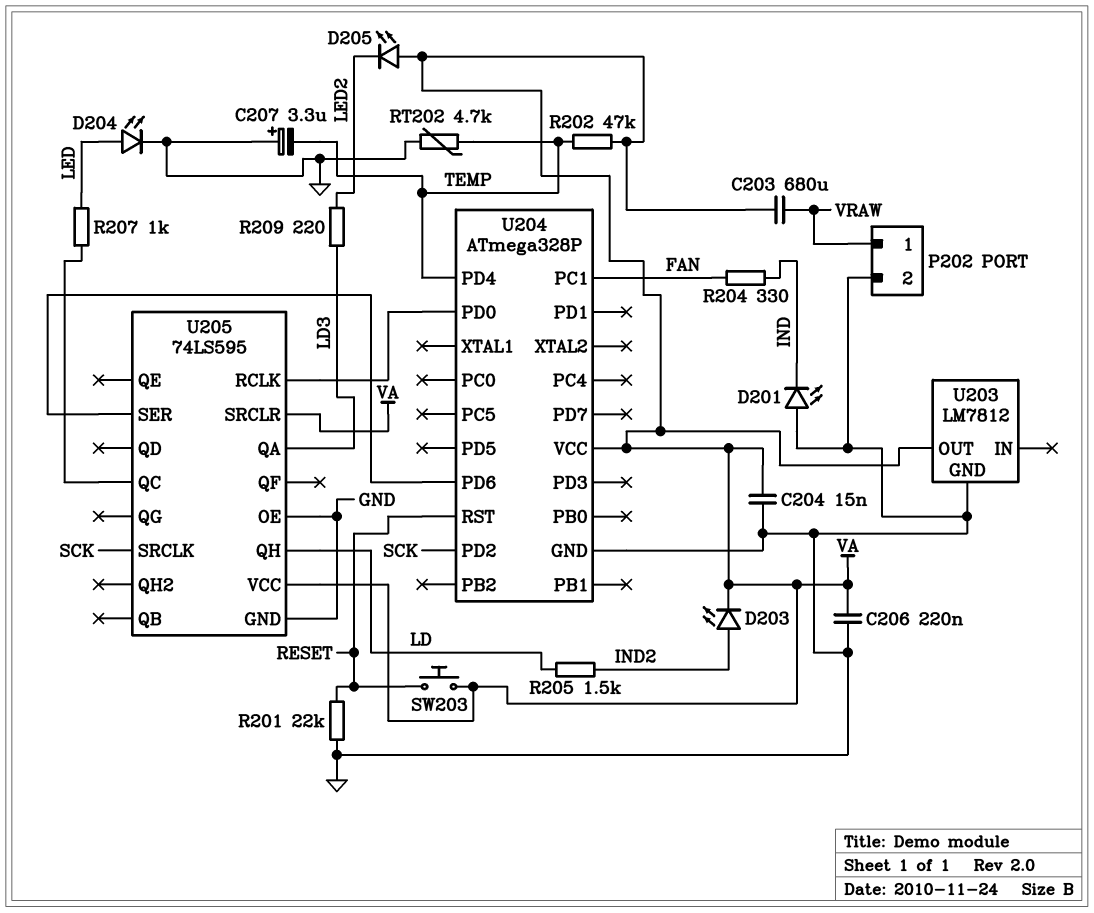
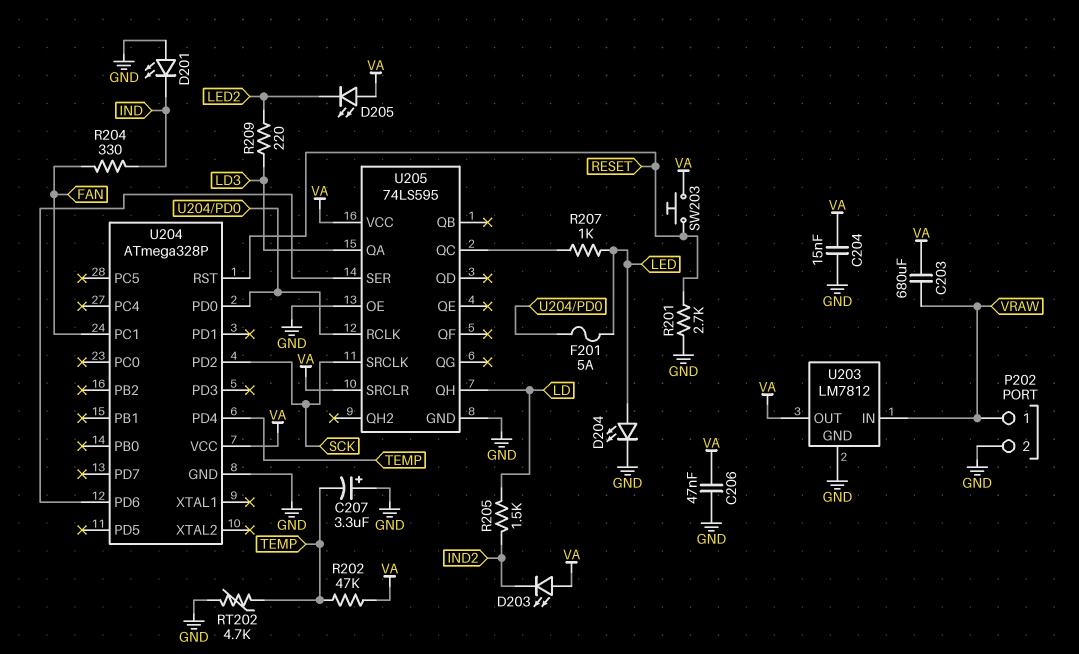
C206: 220nF (GND, VA) -> 47nF (GND, VA)
D203: LED (A IND2, K VA) -> LED (A VA, K IND2)
F201: none -> 5A (LED, U204/PD0)
R201: 22k (GND, RESET) -> 2.7k (GND, RESET)
U203 pin IN: none -> VRAW

